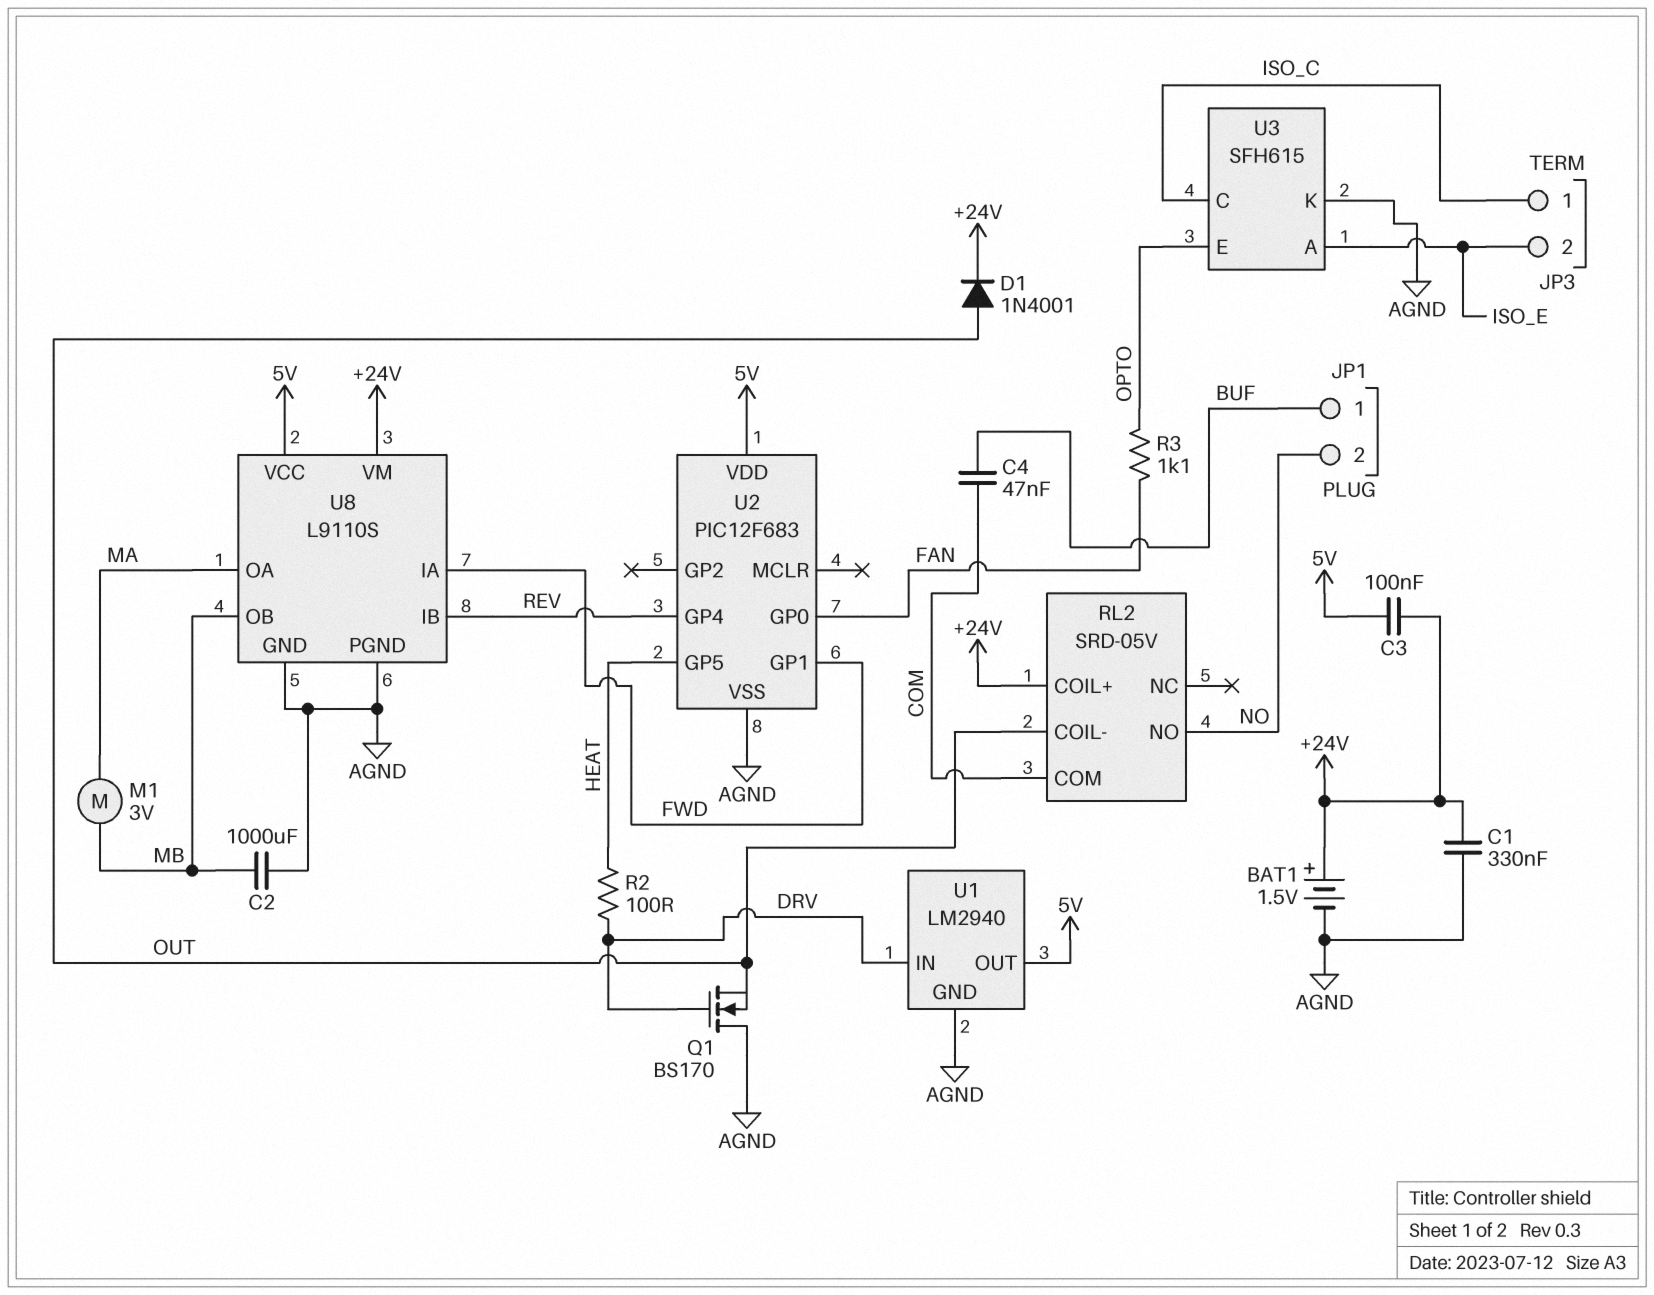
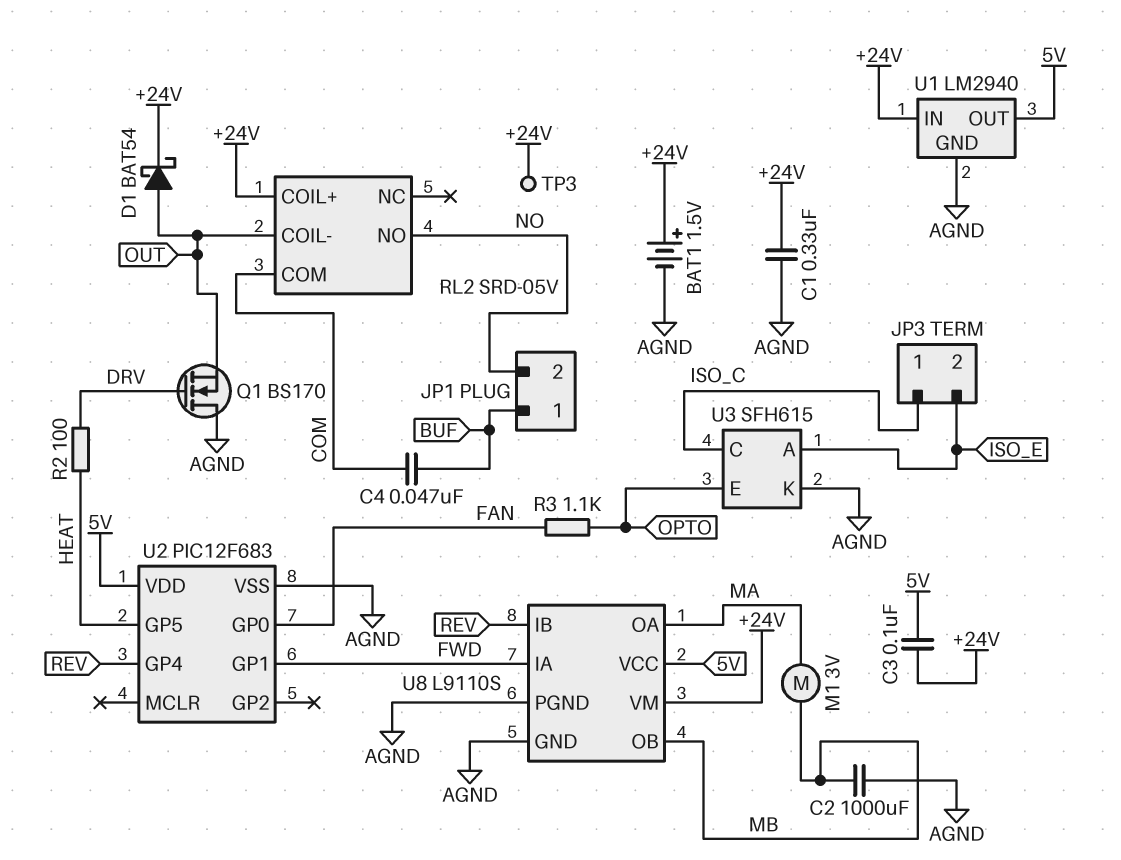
D1: diode 1N4001 (A OUT, K +24V) -> schottky BAT54 (A OUT, K +24V)
TP3: none -> test point (+24V)
U1 pin IN: DRV -> +24V

